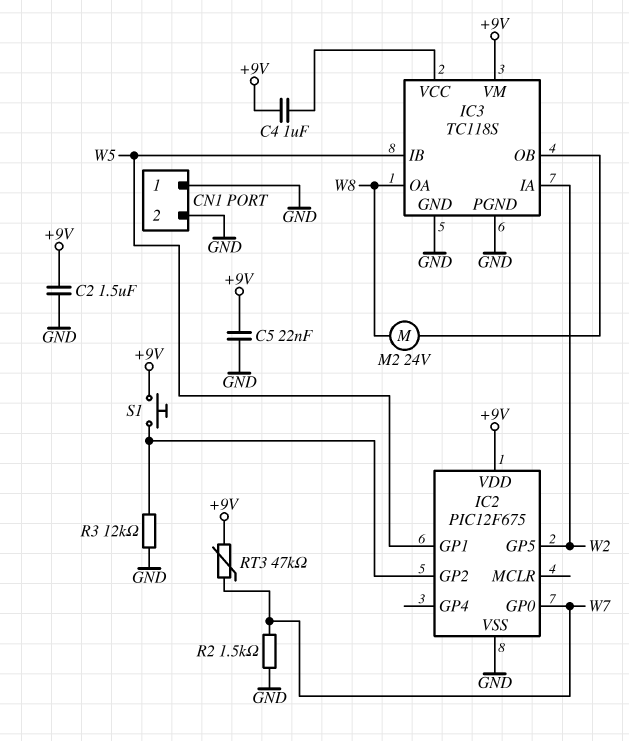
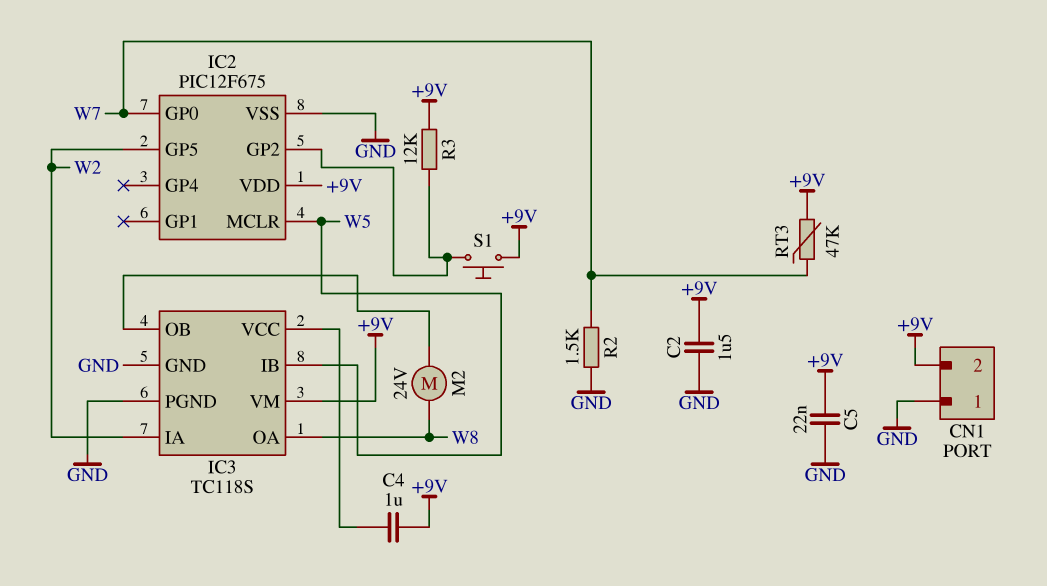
CN1 pin 2: GND -> +9V
IC2 pin GP1: W5 -> none
IC2 pin MCLR: none -> W5
R3: 12k (GND, IC2/GP2) -> 12k (+9V, IC2/GP2)

